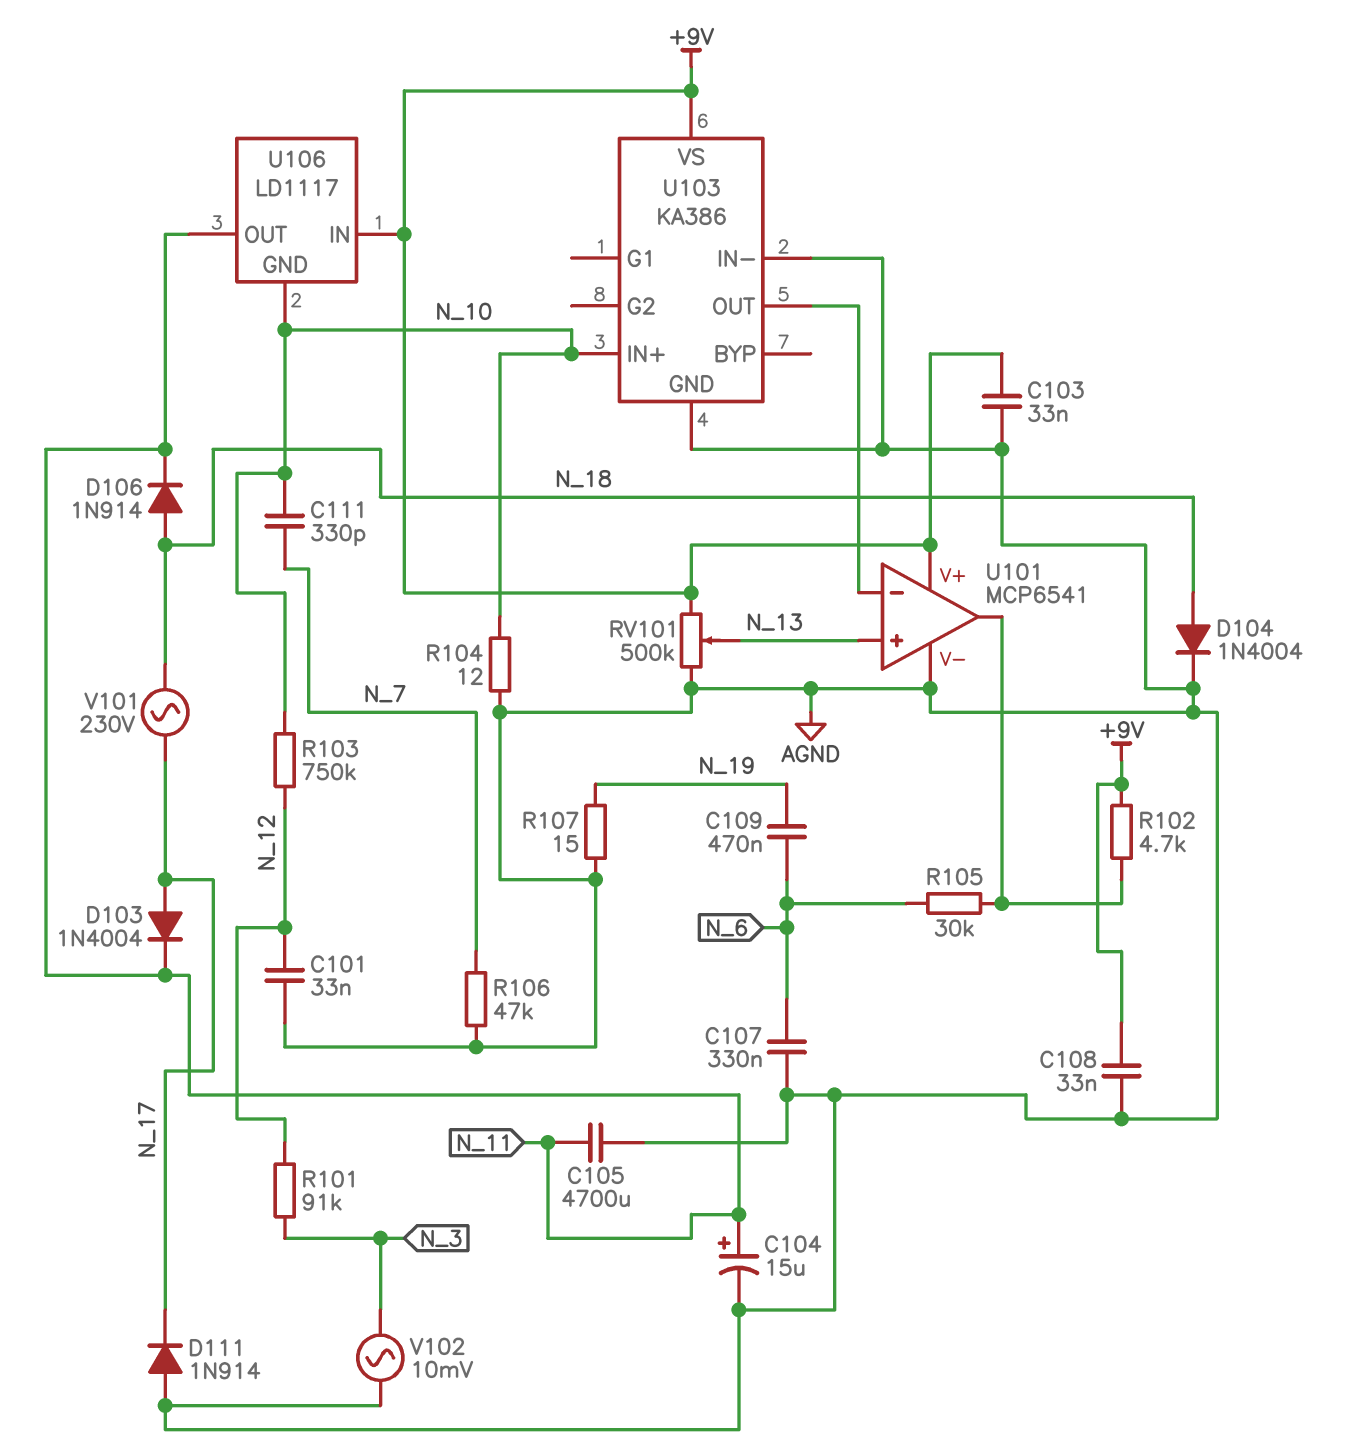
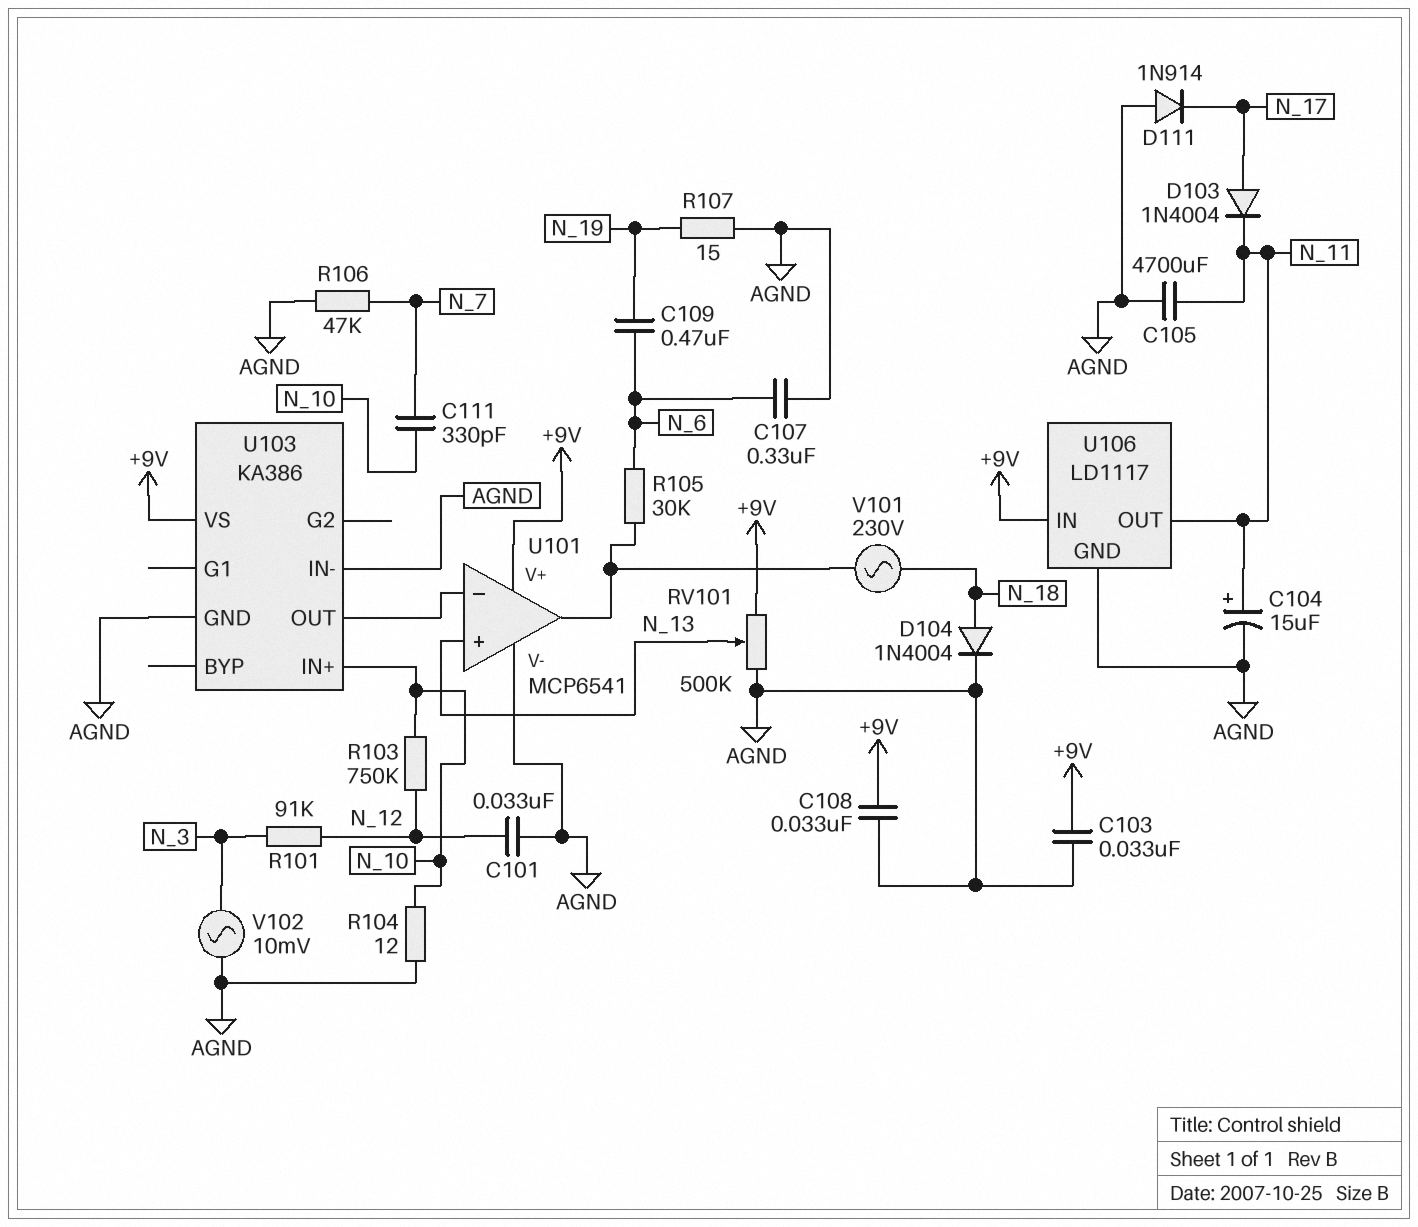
D106: diode 1N914 (A N_18, K N_11) -> none
R102: 4.7k (+9V, U101/out) -> none
U106 pin GND: N_10 -> AGND
V101: AC 230V (N_17, N_18) -> AC 230V (N_18, U101/out)

